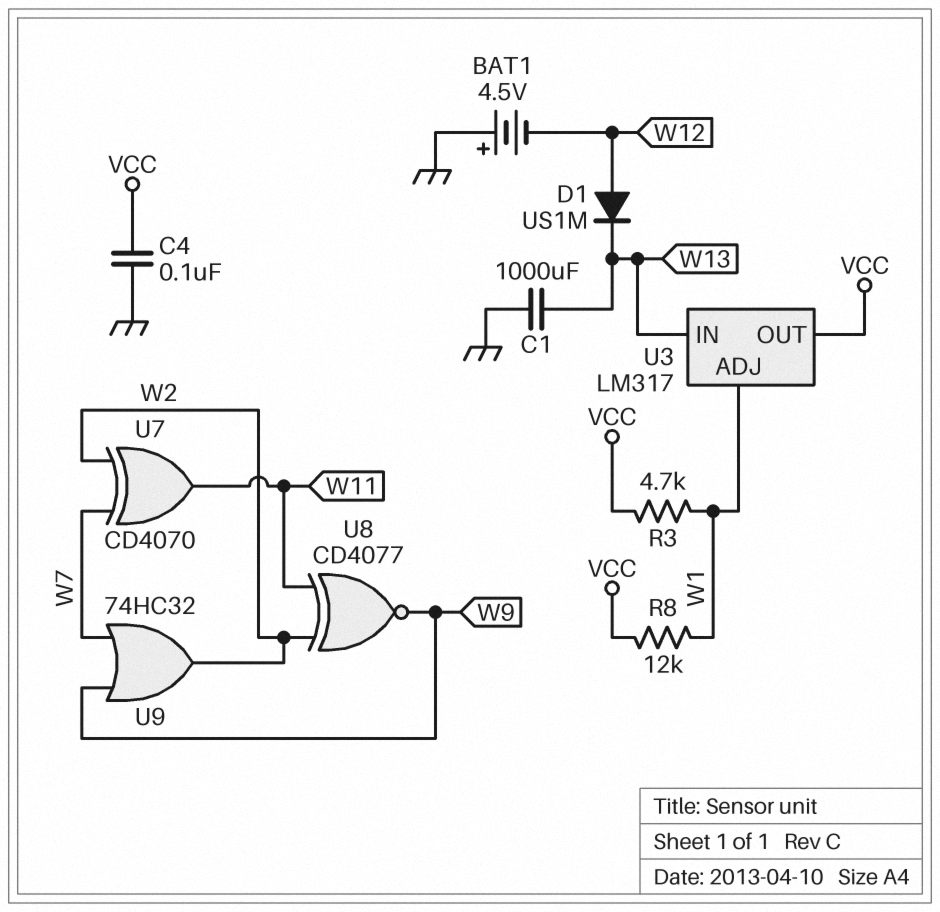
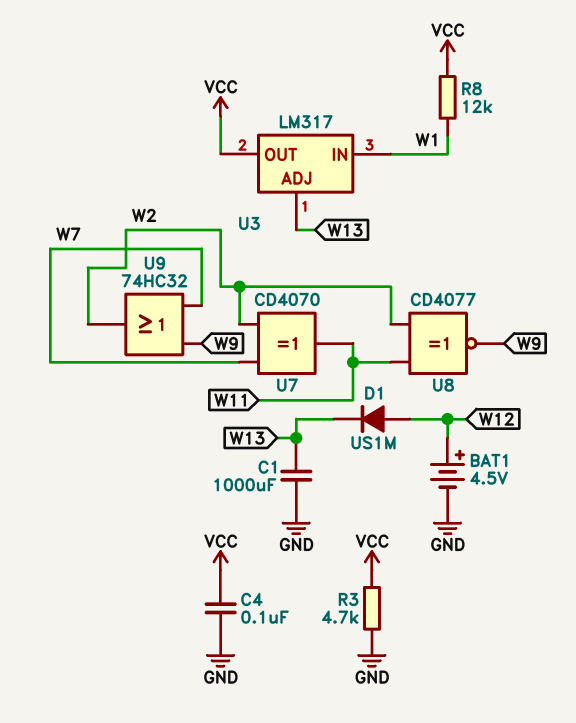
BAT1: 4.5V (plus GND, minus W12) -> 4.5V (plus W12, minus GND)
R3: 4.7k (VCC, W1) -> 4.7k (GND, VCC)
U3 pin ADJ: W1 -> W13
U3 pin IN: W13 -> W1

